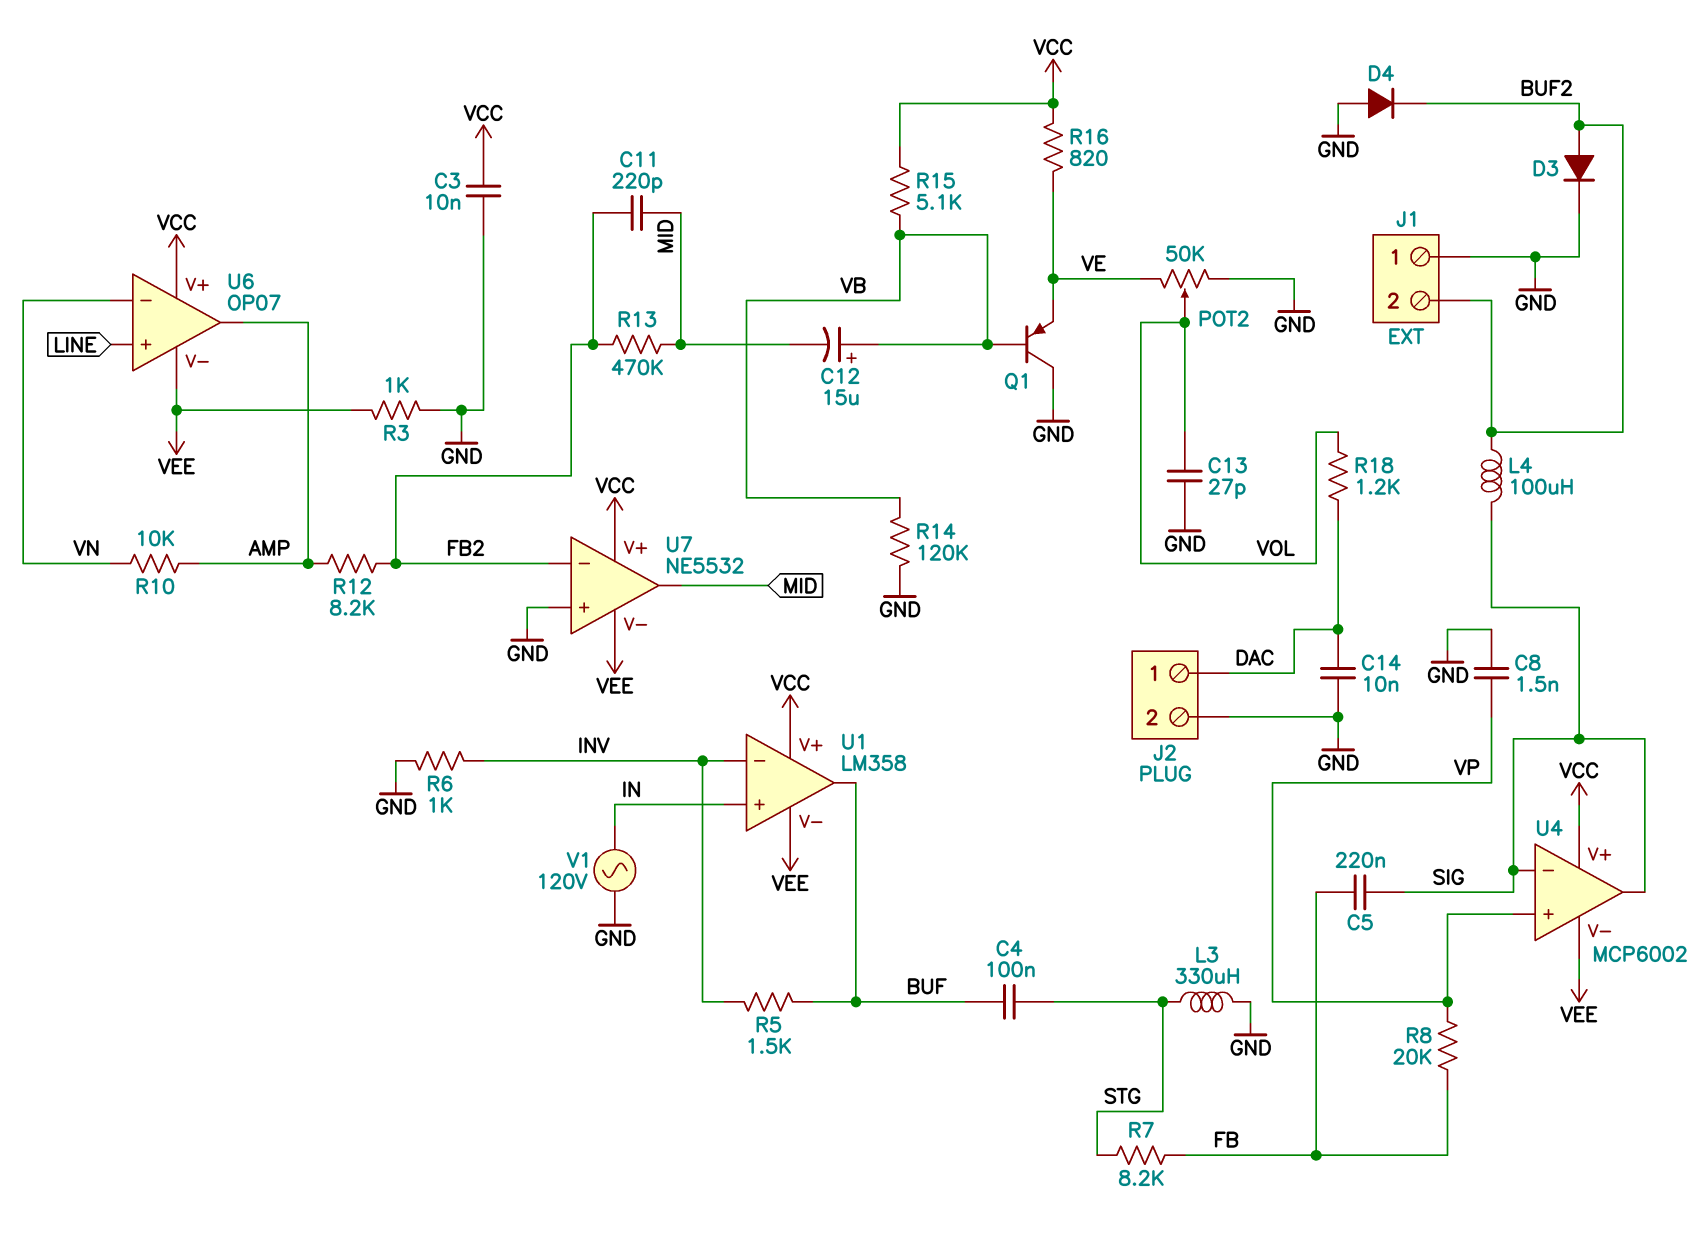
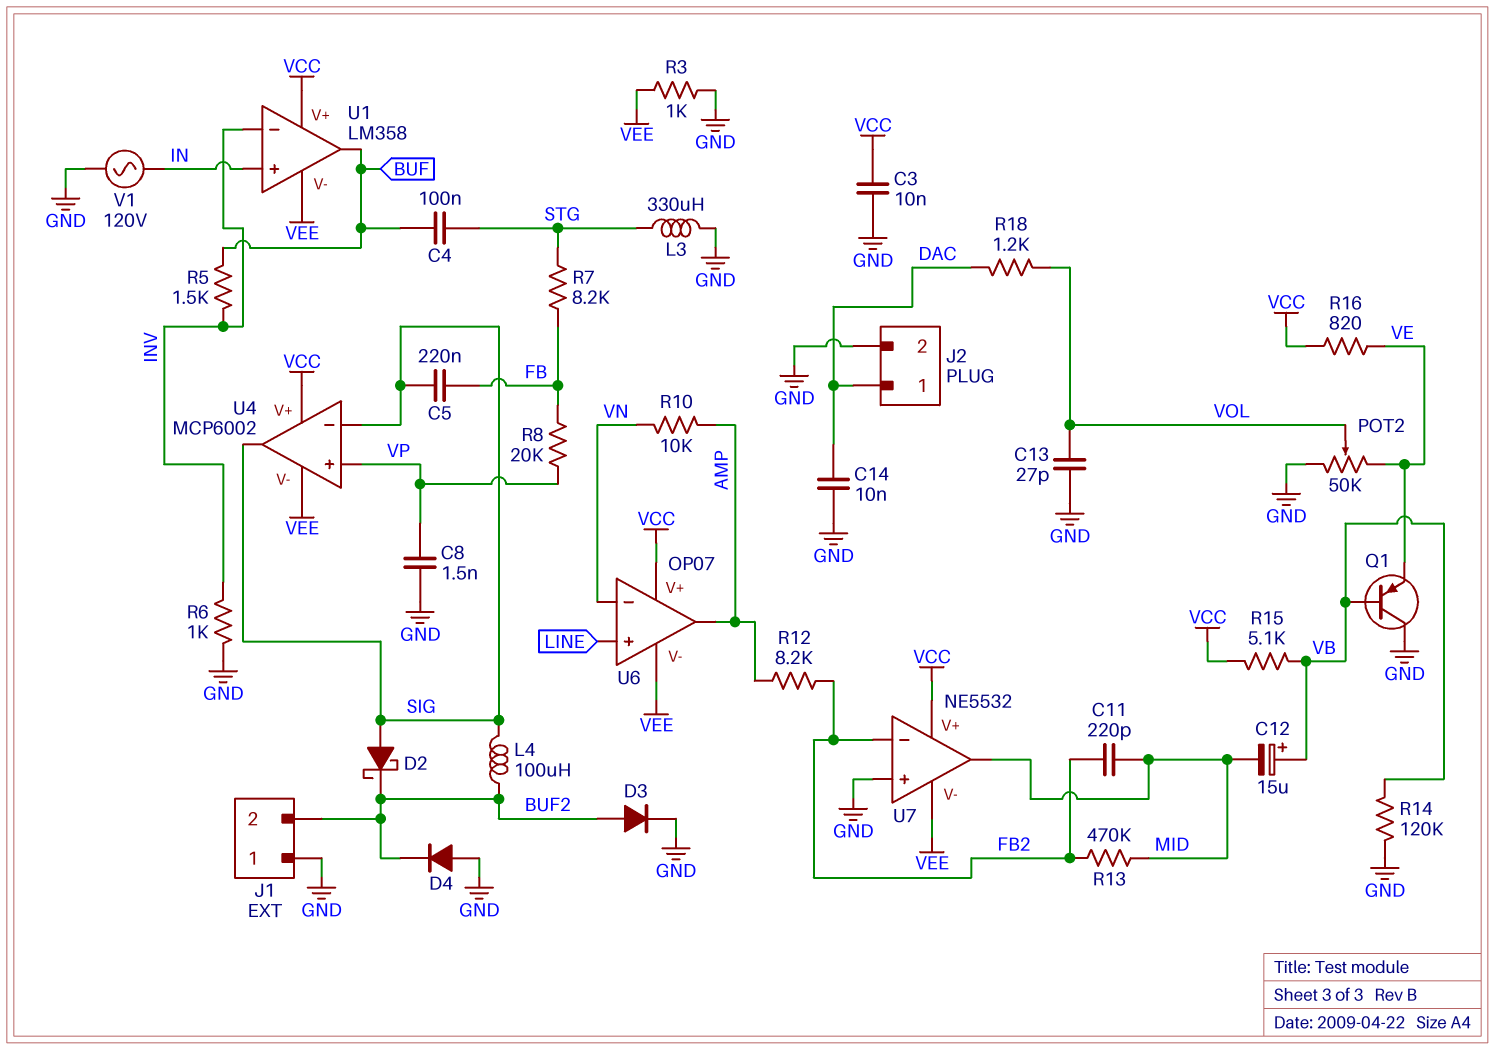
D2: none -> schottky (A SIG, K BUF2)

